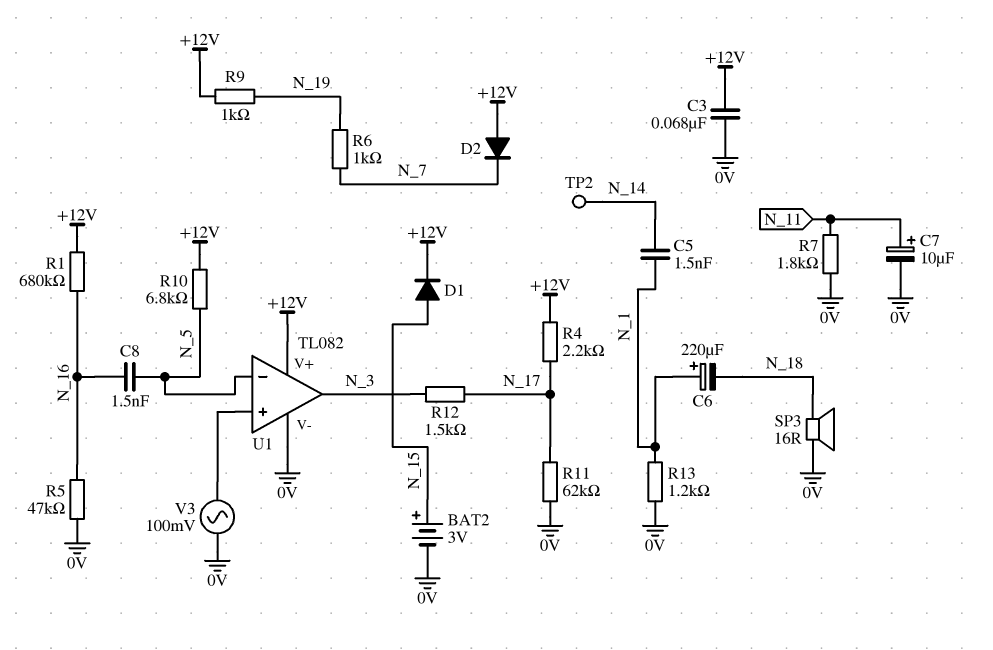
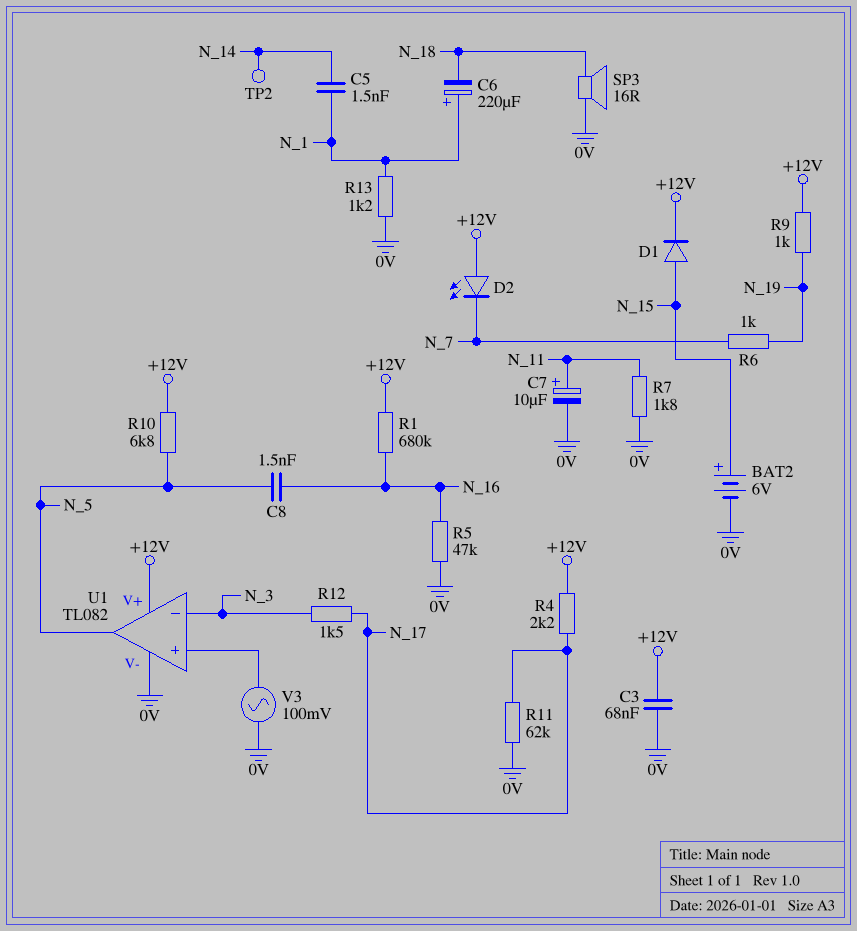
BAT2: 3V (plus N_15, minus 0V) -> 6V (plus N_15, minus 0V)
D2: diode (A +12V, K N_7) -> LED (A +12V, K N_7)
U1 pin in-: N_5 -> N_3
U1 pin out: N_3 -> N_5

